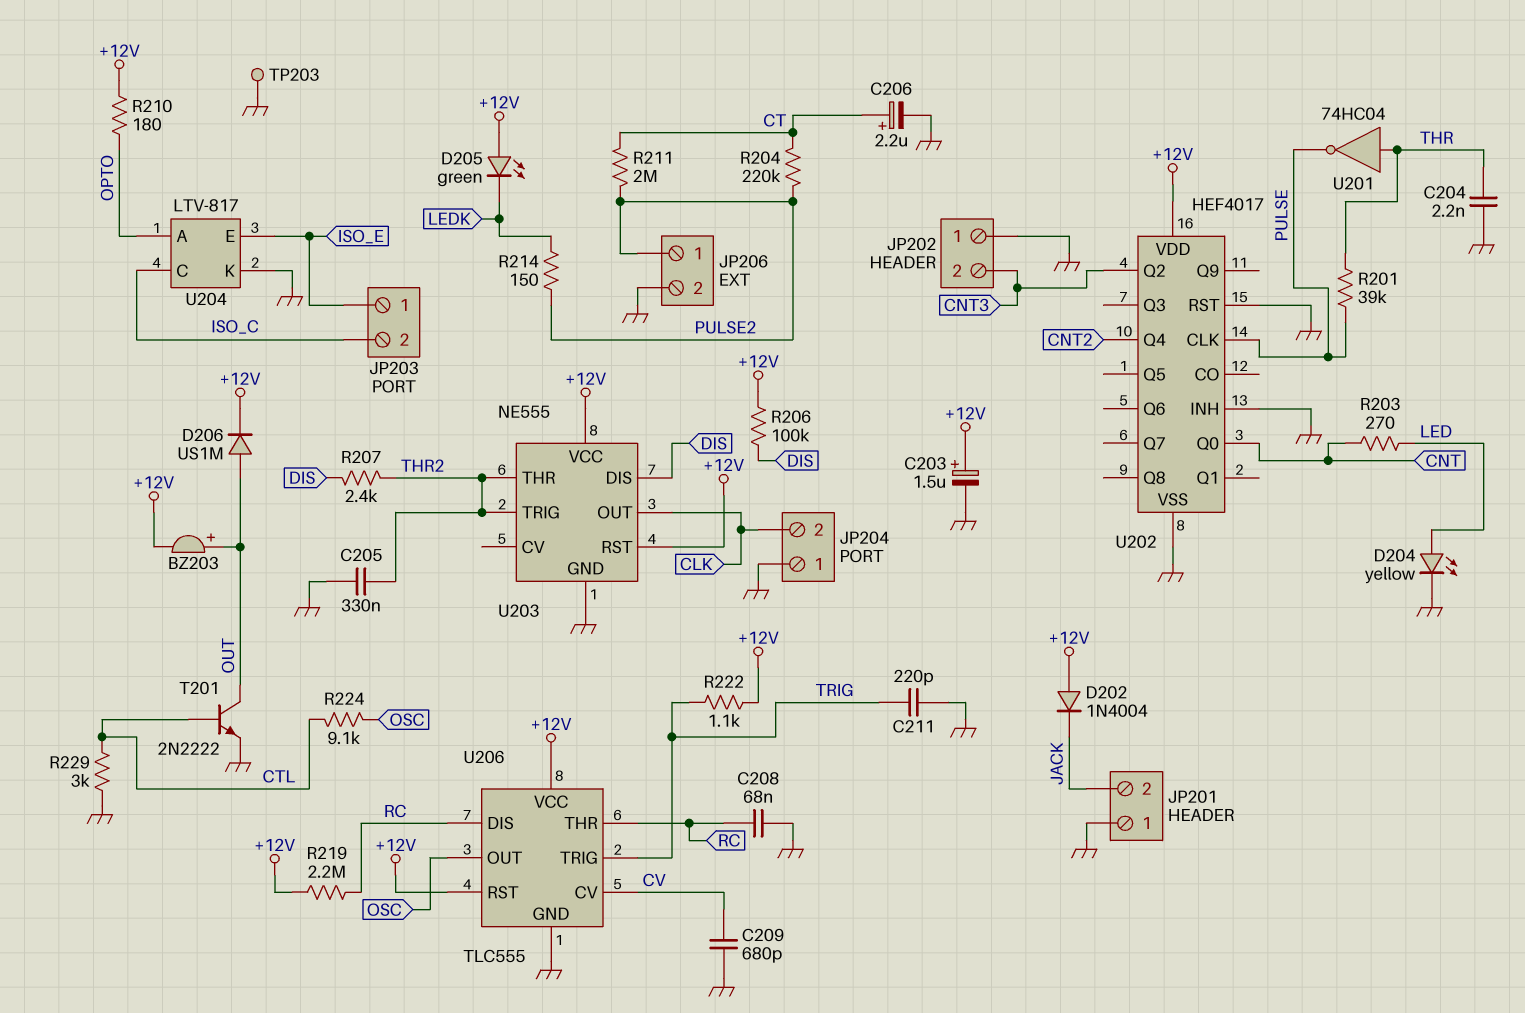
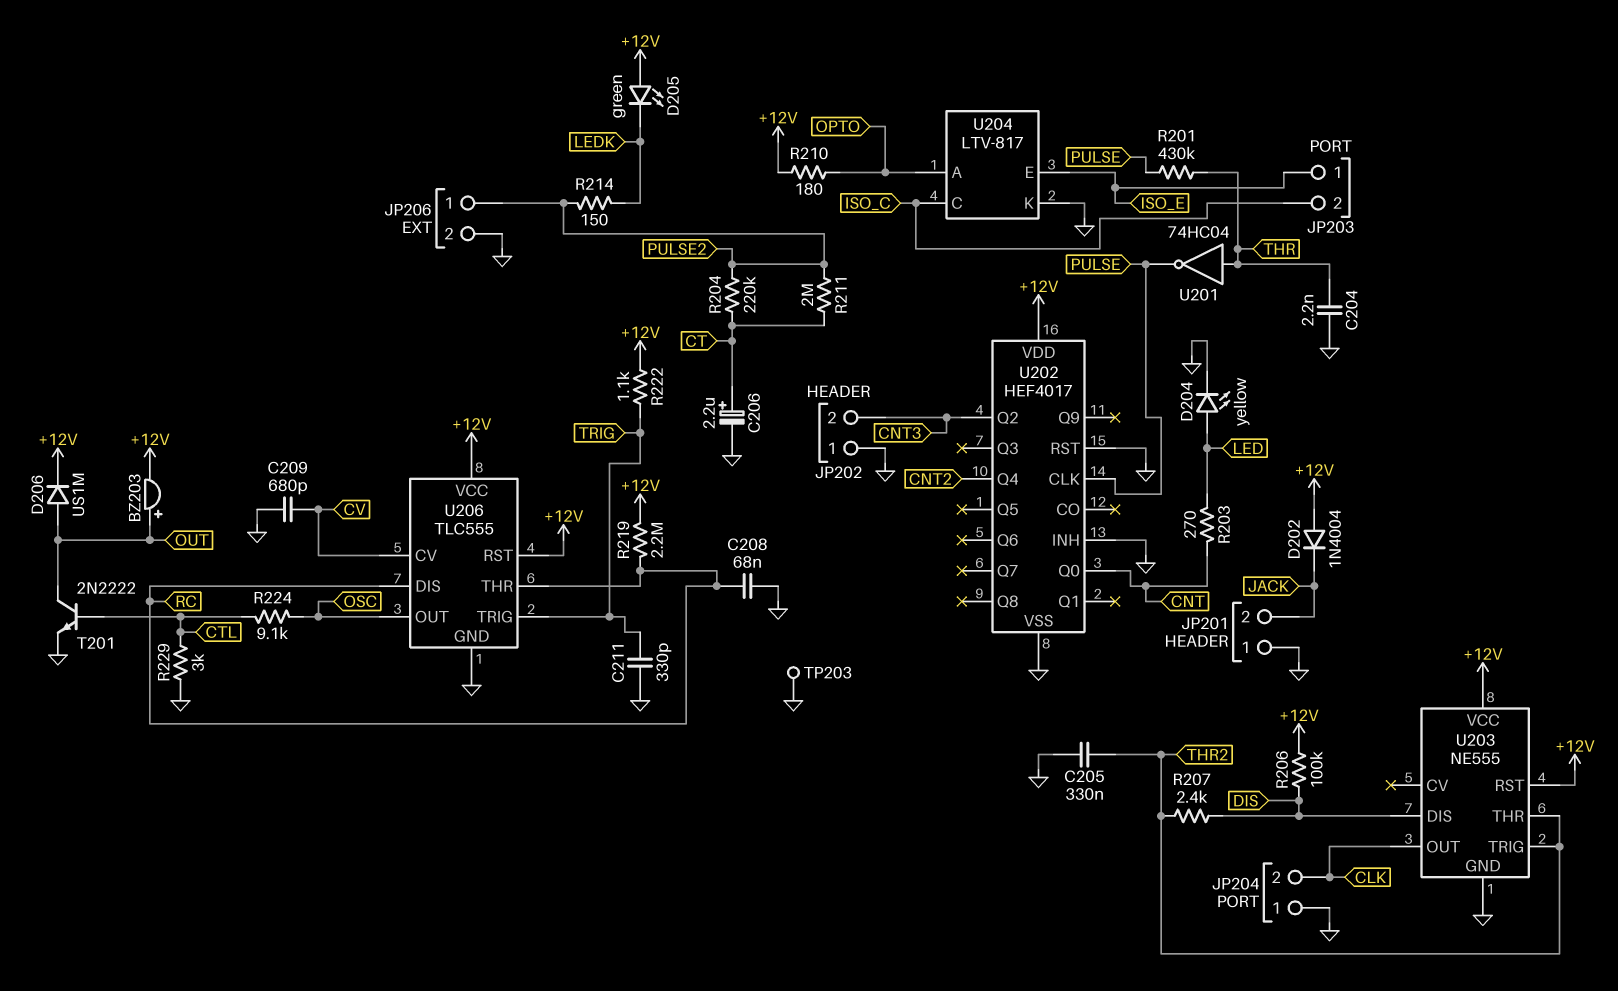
C203: 1.5uF (plus +12V, minus GND) -> none
C211: 220pF (GND, TRIG) -> 330pF (GND, TRIG)
R201: 39k (PULSE, THR) -> 430k (PULSE, THR)

